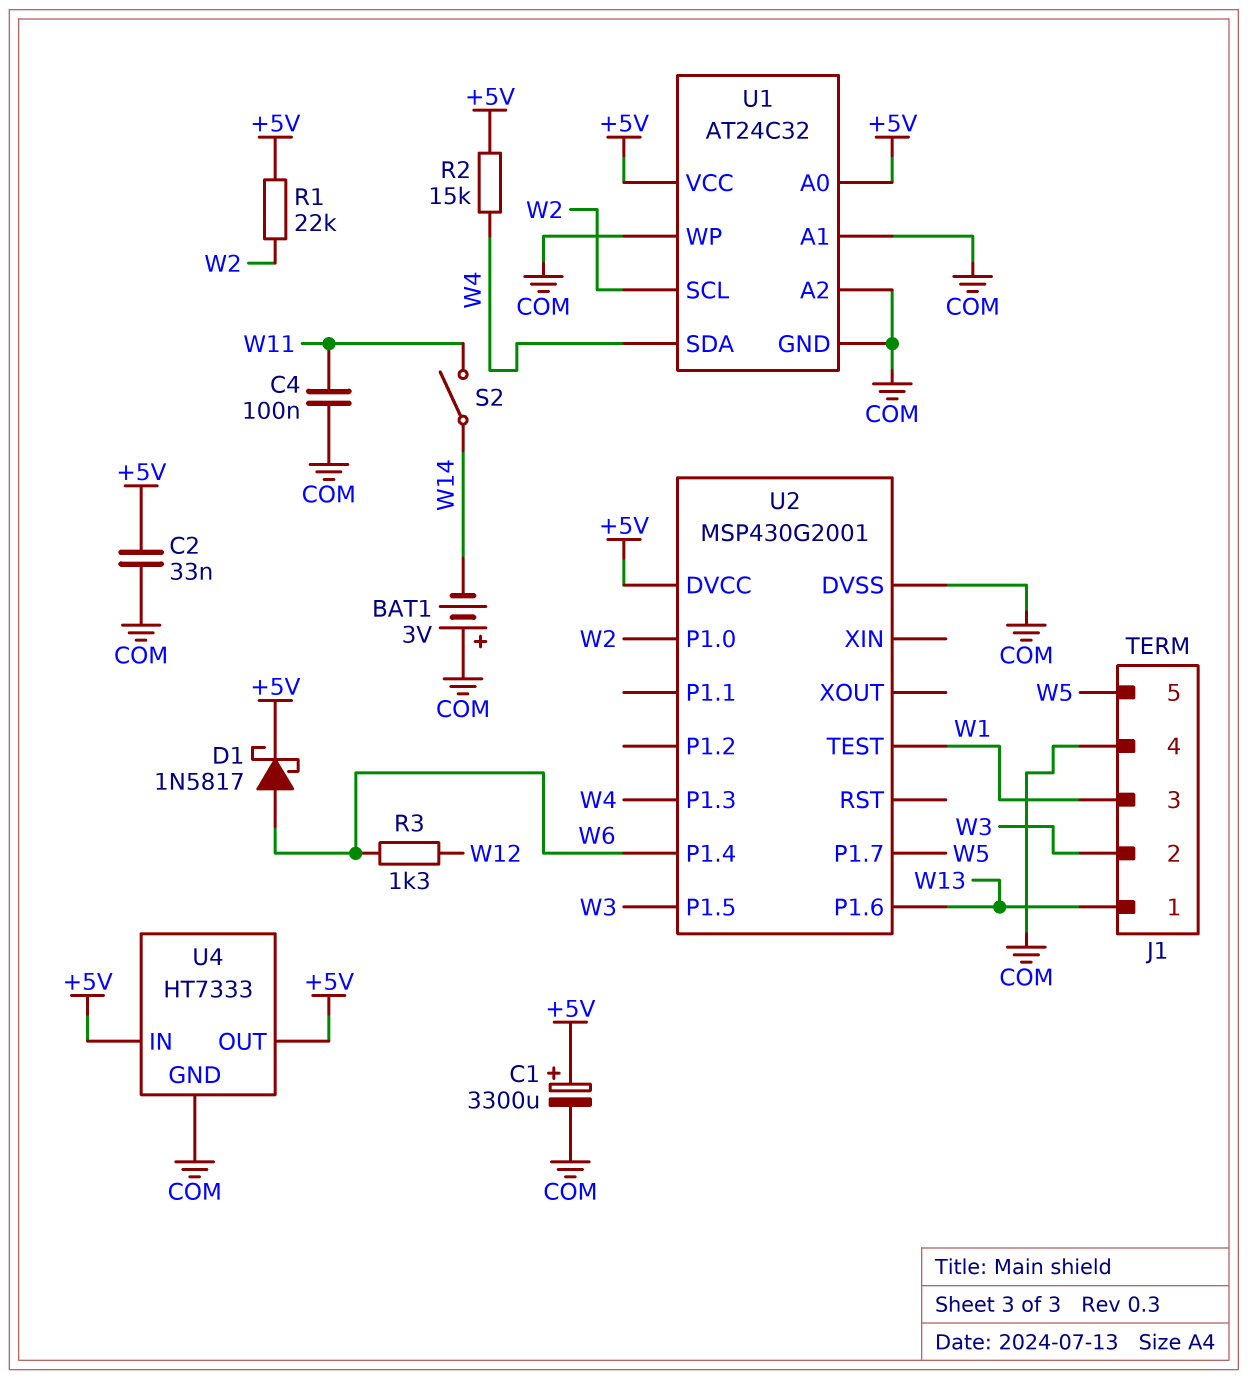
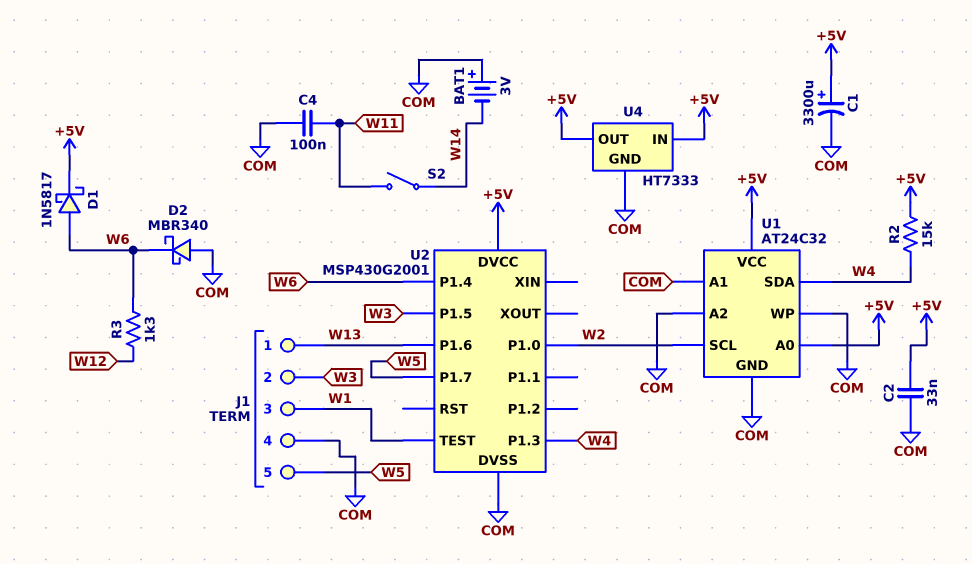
D2: none -> schottky MBR340 (A COM, K W6)
R1: 22k (+5V, W2) -> none

